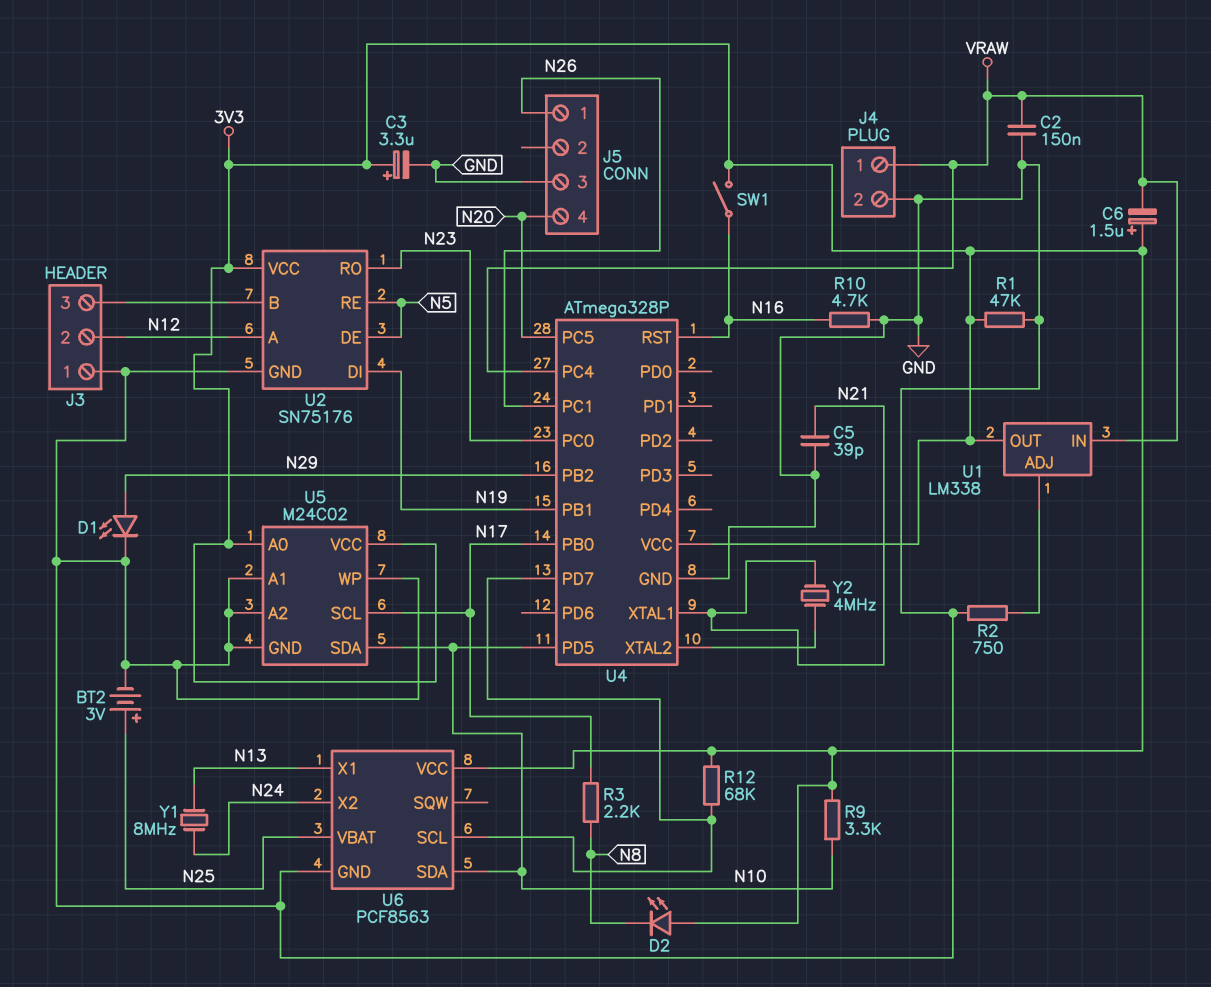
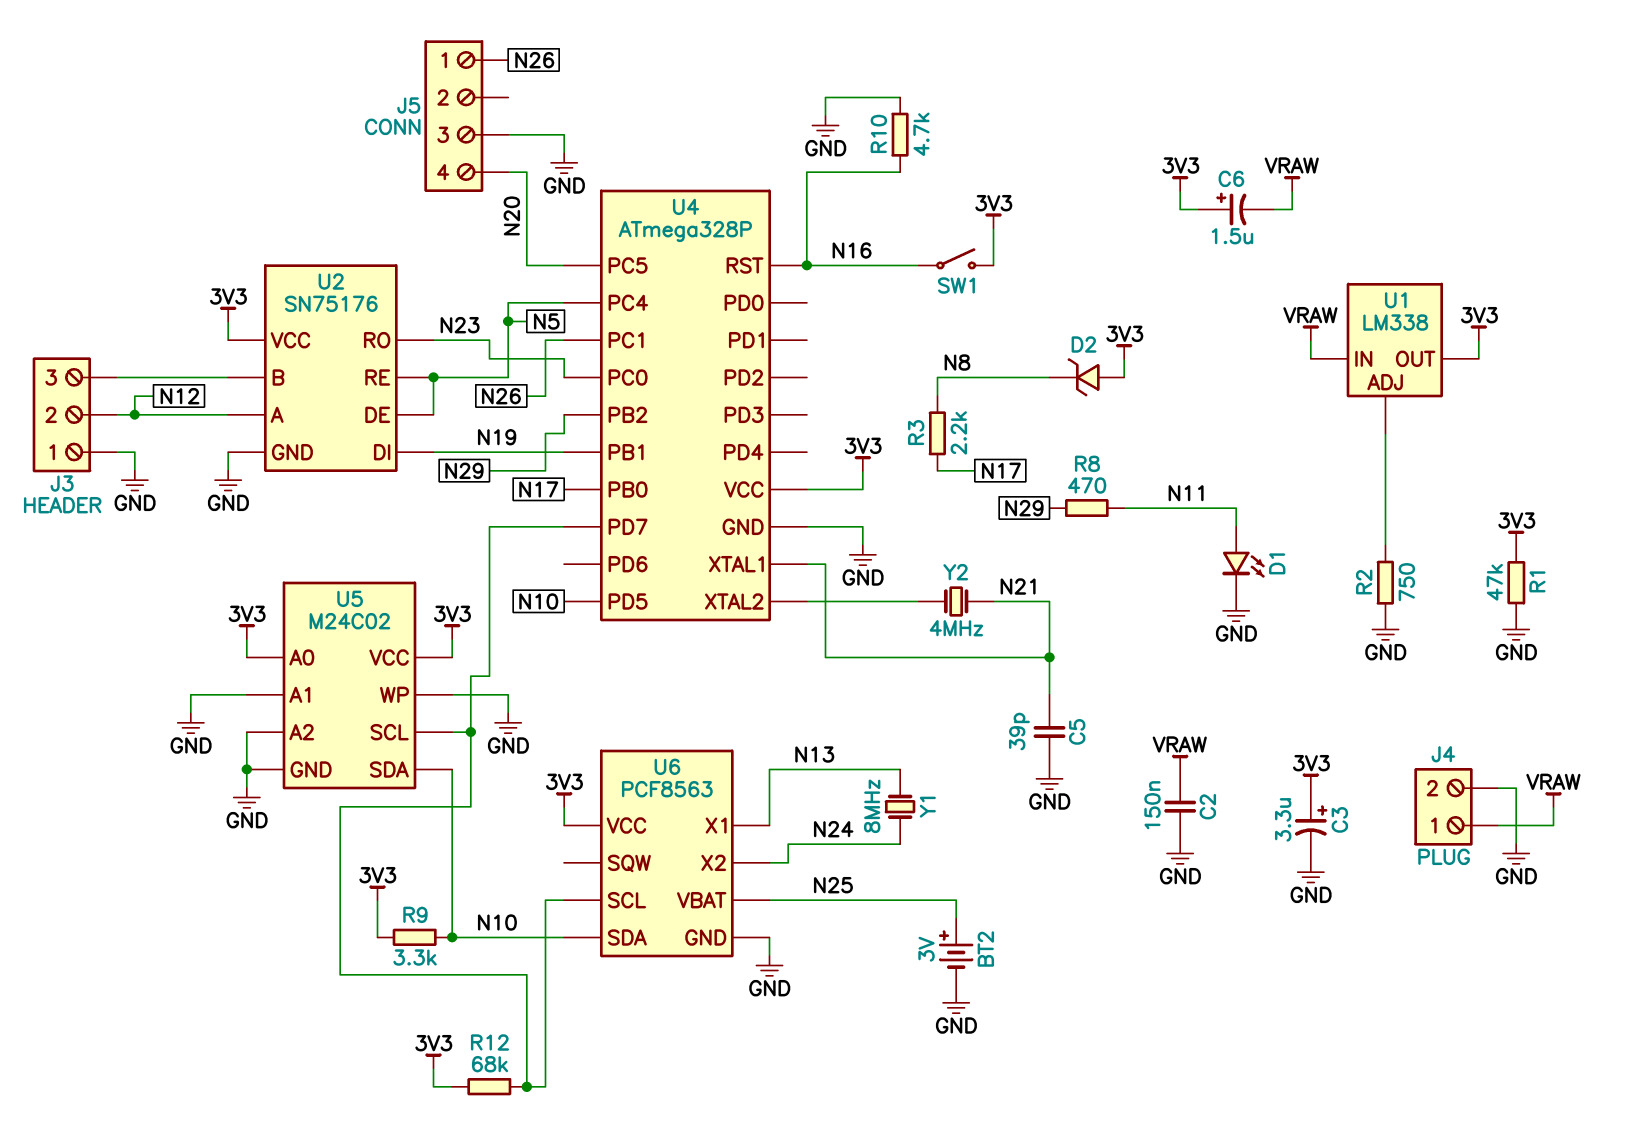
D1: LED (A N29, K GND) -> LED (A N11, K GND)
D2: LED (A 3V3, K N8) -> zener (A 3V3, K N8)
R8: none -> 470 (N11, N29)
U4 pin PC4: VRAW -> N5
U5 pin SCL: N17 -> U4/PD7

